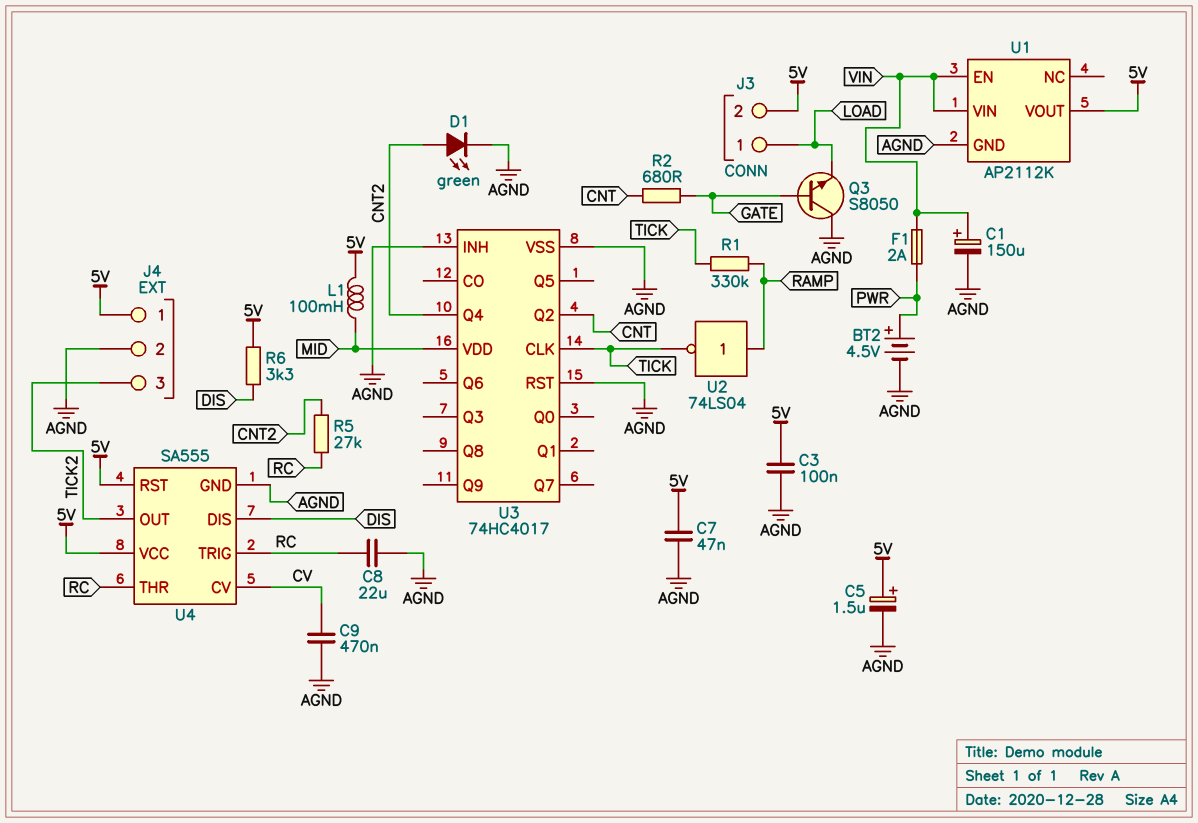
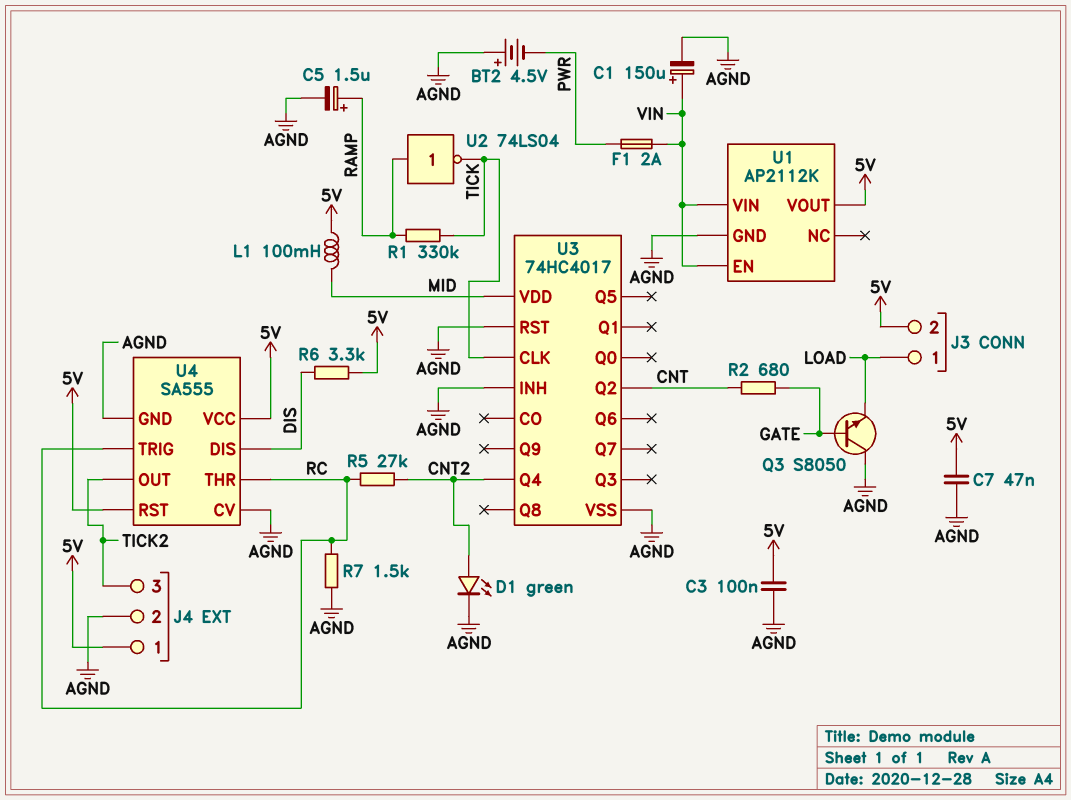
BT2: 4.5V (plus PWR, minus AGND) -> 4.5V (plus AGND, minus PWR)
C5: 1.5uF (plus 5V, minus AGND) -> 1.5uF (plus RAMP, minus AGND)
C8: 22uF (AGND, RC) -> none
C9: 470nF (AGND, CV) -> none
R7: none -> 1.5k (AGND, RC)
U4 pin CV: CV -> AGND

